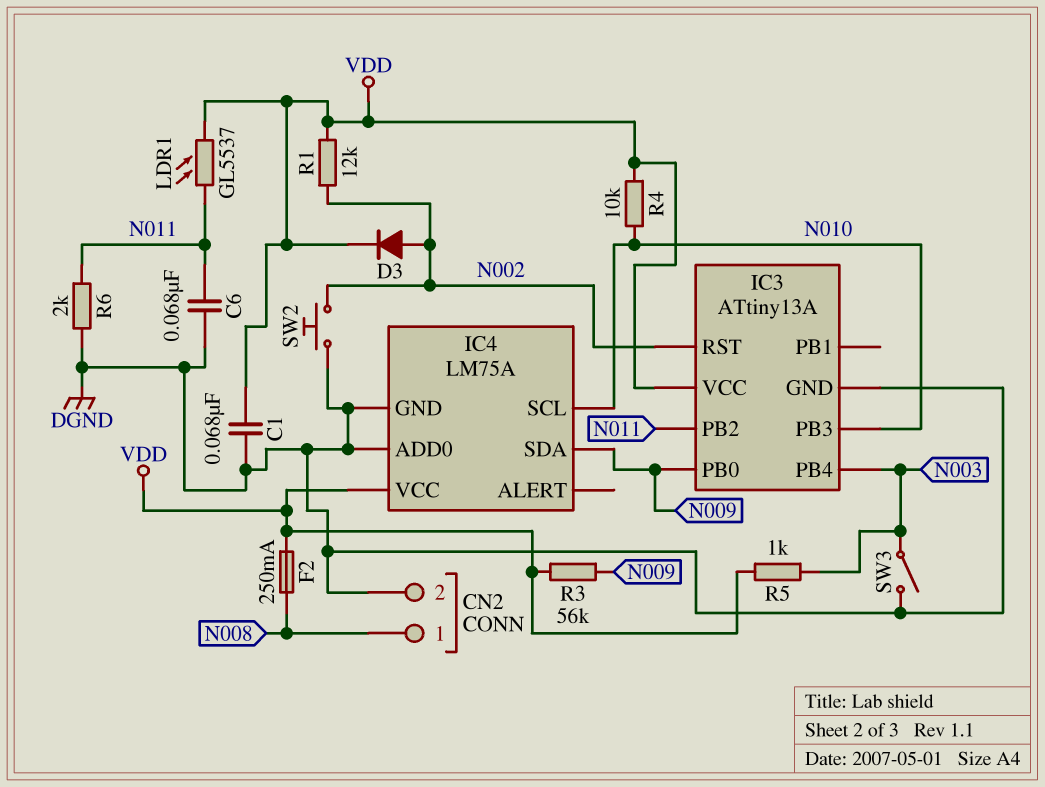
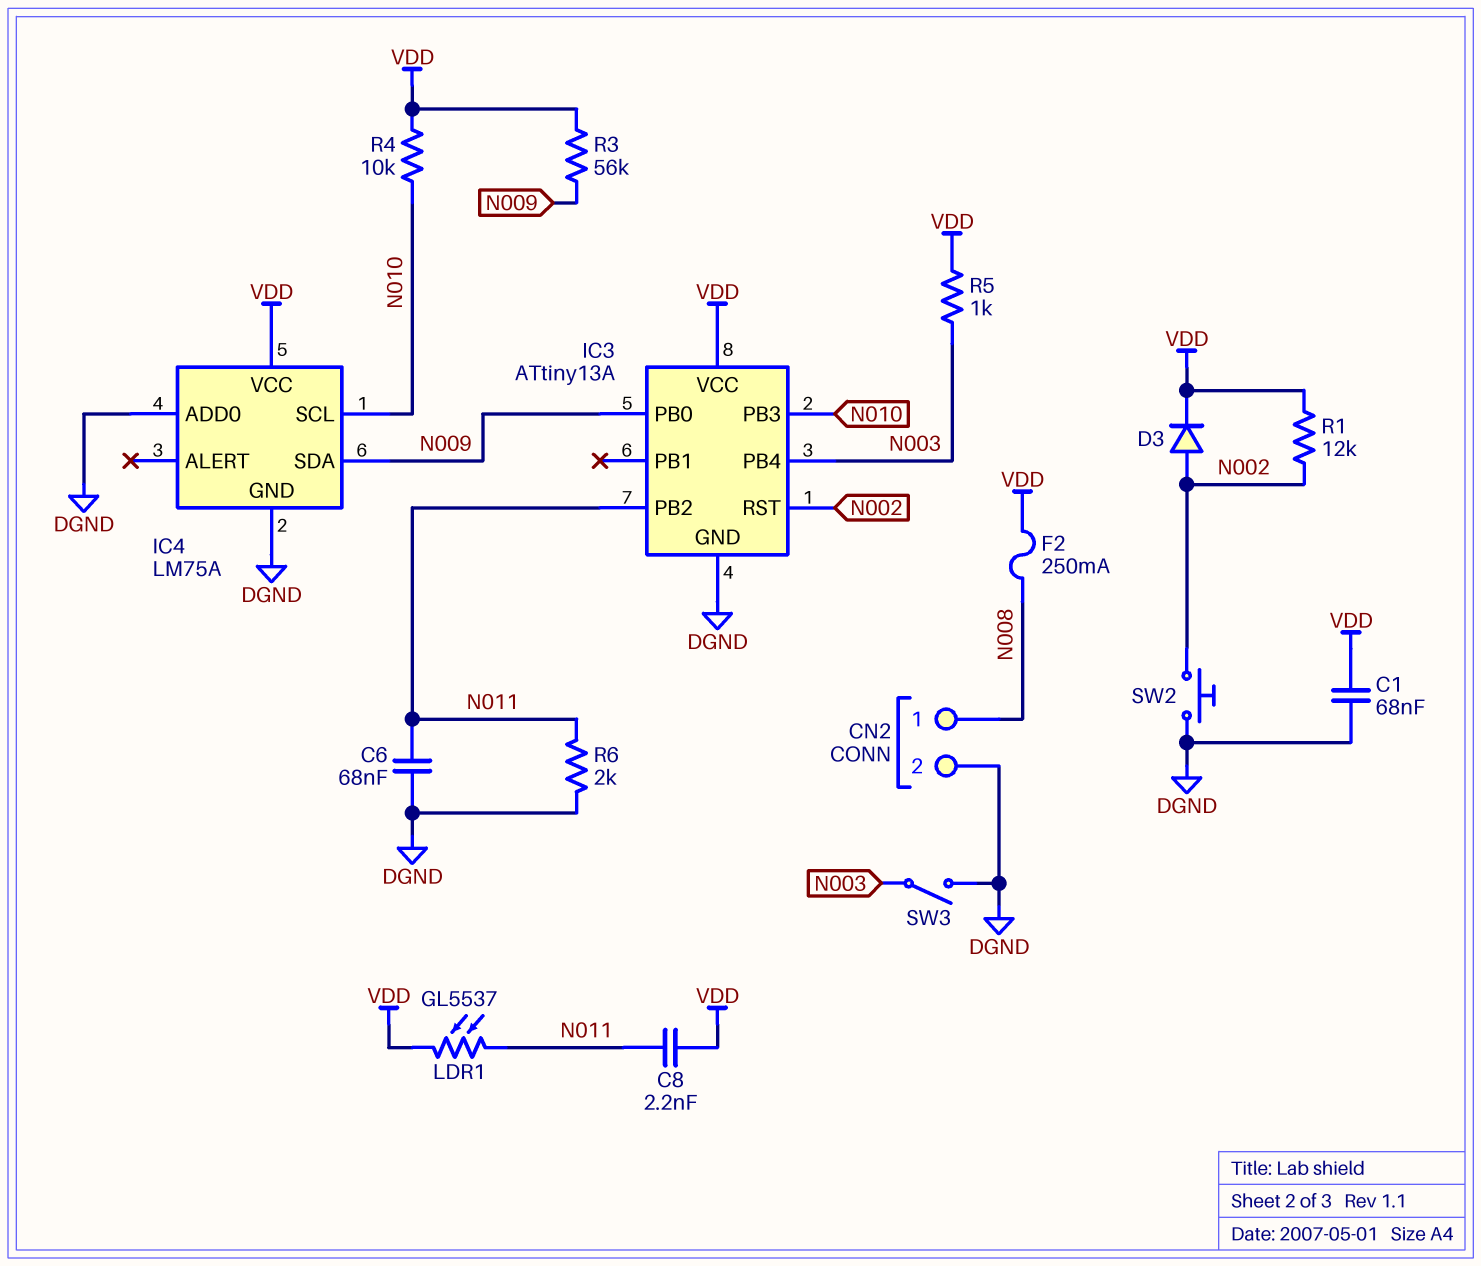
C8: none -> 2.2nF (N011, VDD)

